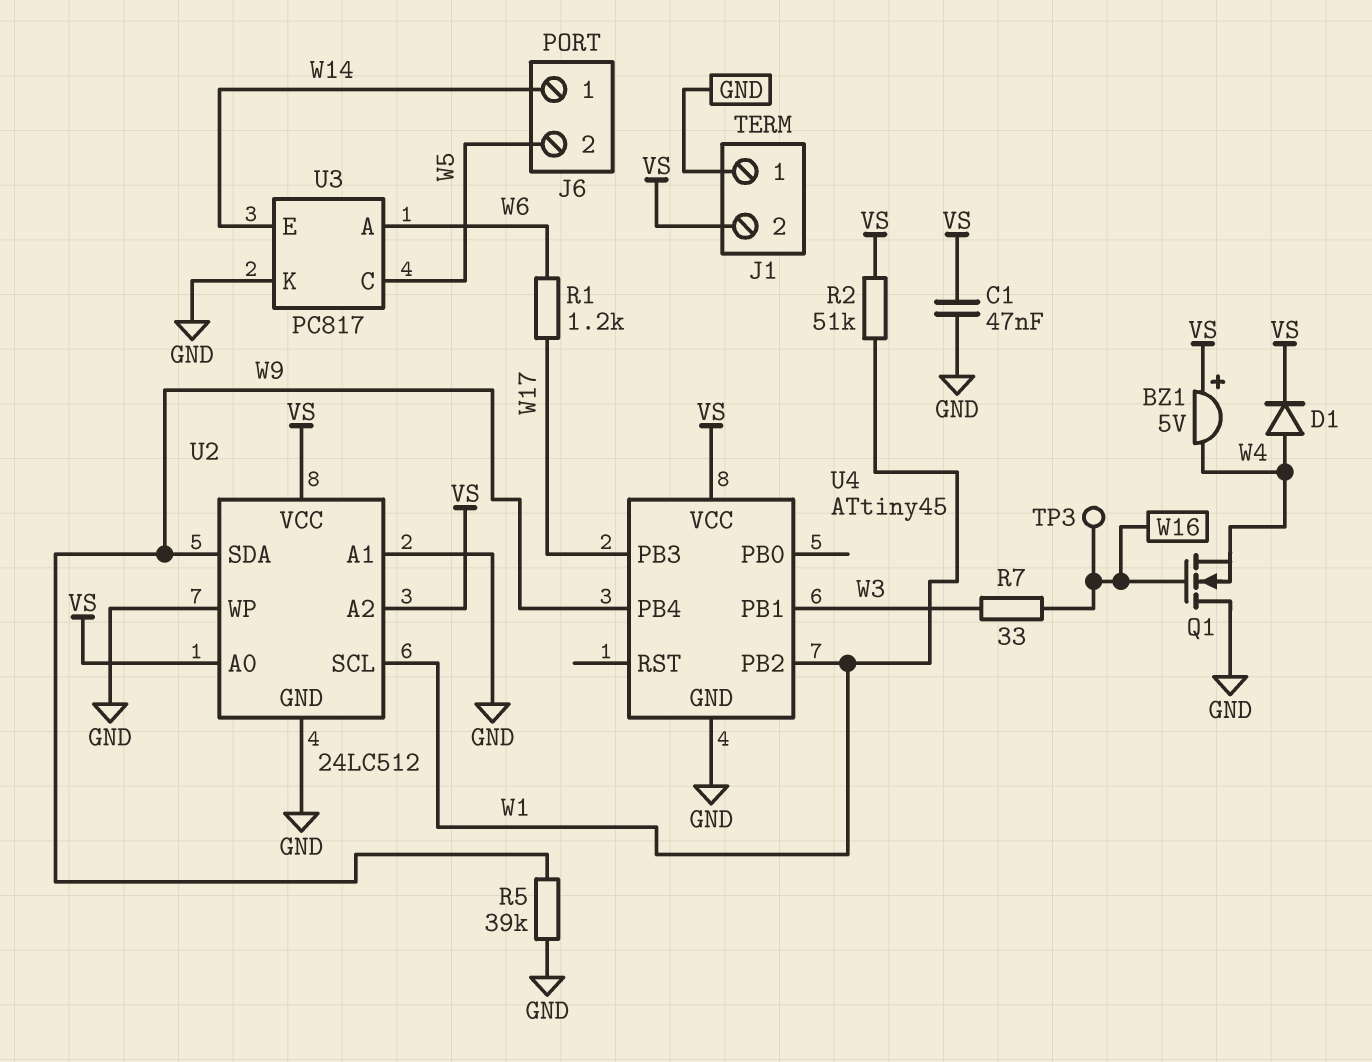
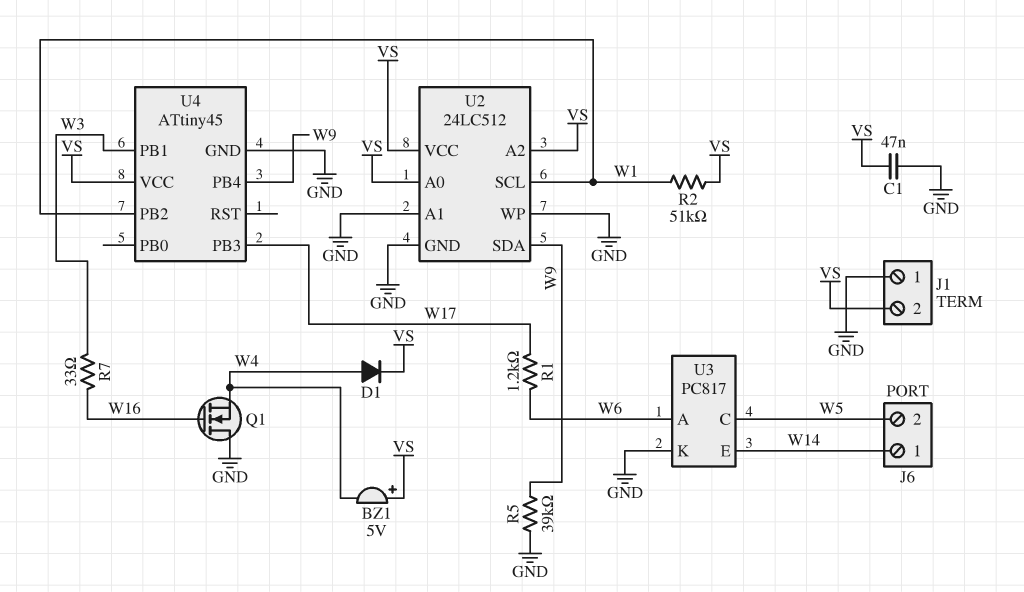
TP3: test point (W16) -> none

